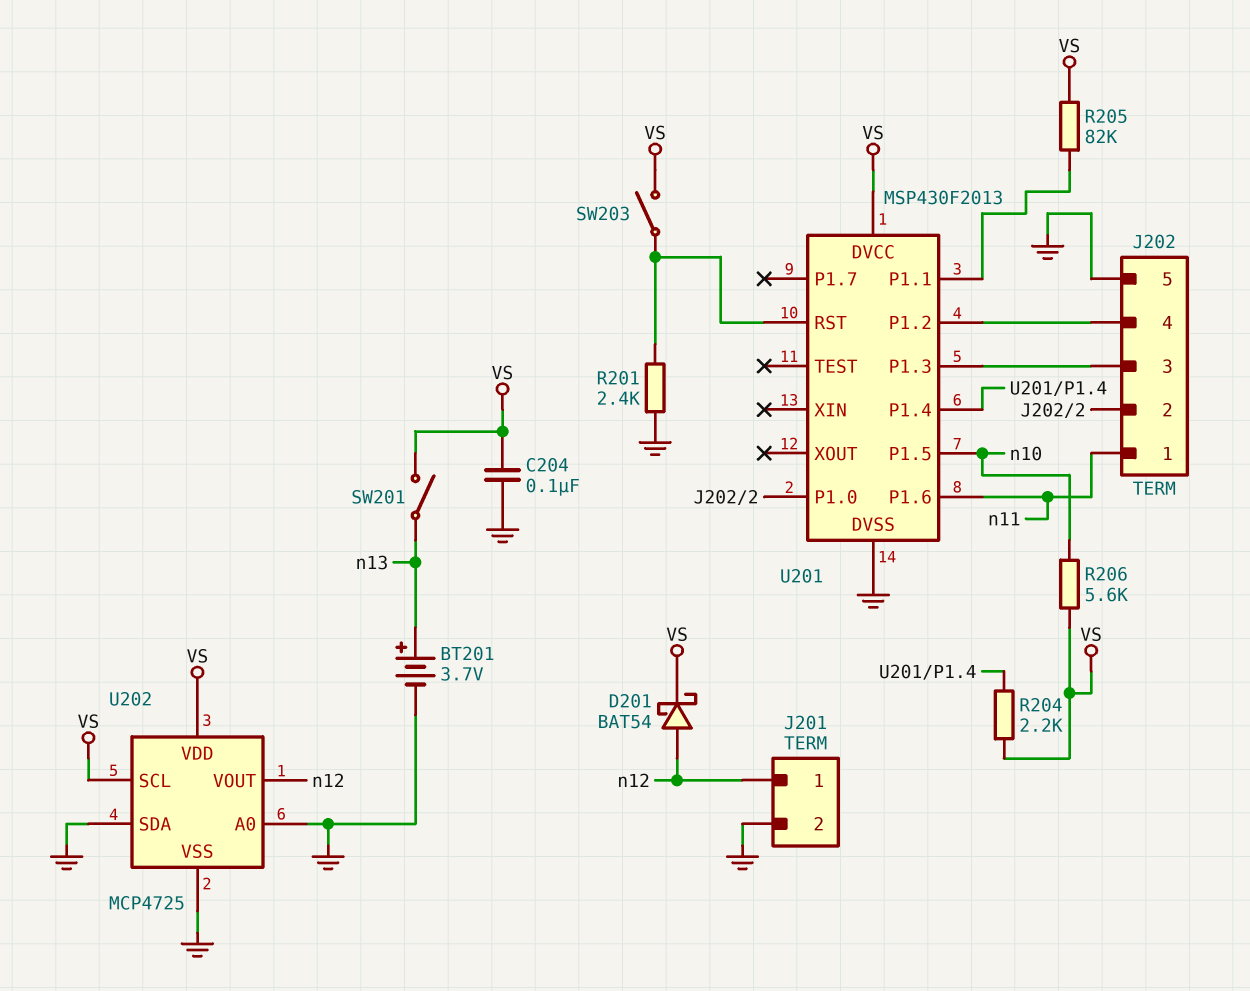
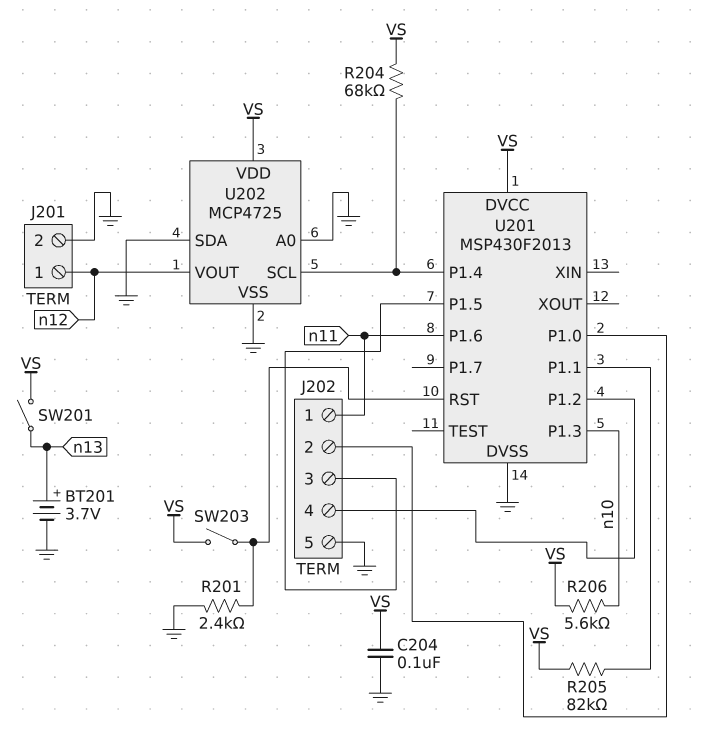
D201: schottky BAT54 (A n12, K VS) -> none
R204: 2.2k (U201/P1.4, VS) -> 68k (U201/P1.4, VS)
U201 pin P1.3: J202/3 -> n10
U201 pin P1.5: n10 -> J202/3
U202 pin SCL: VS -> U201/P1.4

